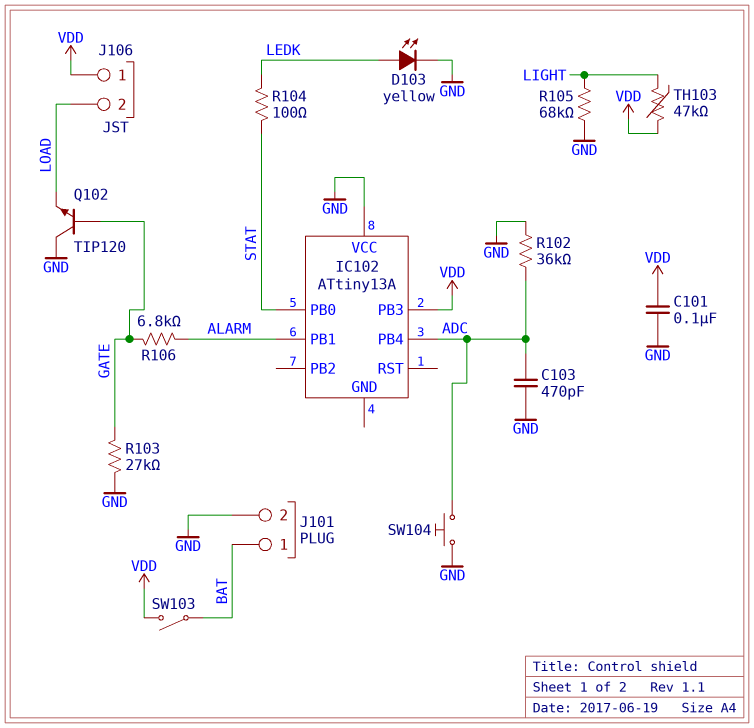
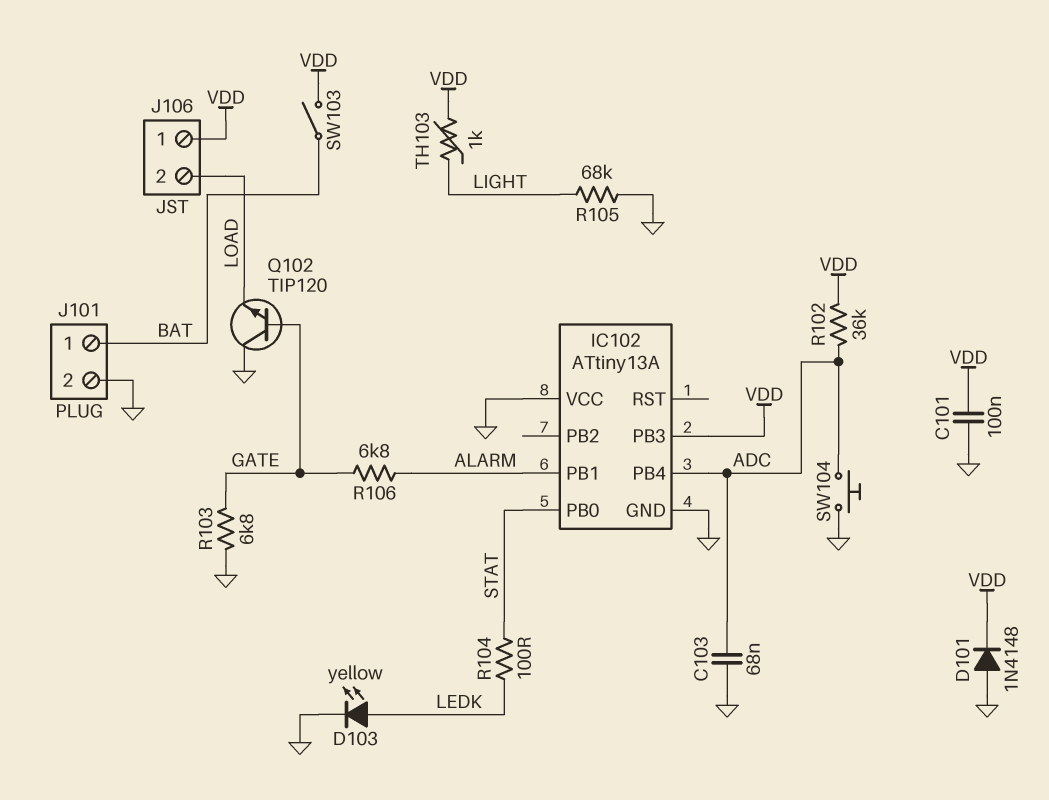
C103: 470pF (ADC, GND) -> 68nF (ADC, GND)
D101: none -> diode 1N4148 (A GND, K VDD)
IC102 pin GND: none -> GND
R102: 36k (ADC, GND) -> 36k (ADC, VDD)
R103: 27k (GATE, GND) -> 6.8k (GATE, GND)
TH103: 47k (LIGHT, VDD) -> 1k (LIGHT, VDD)

